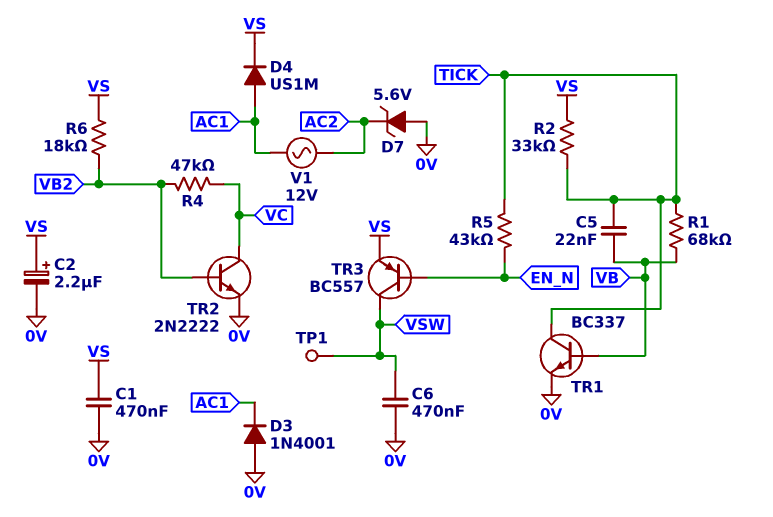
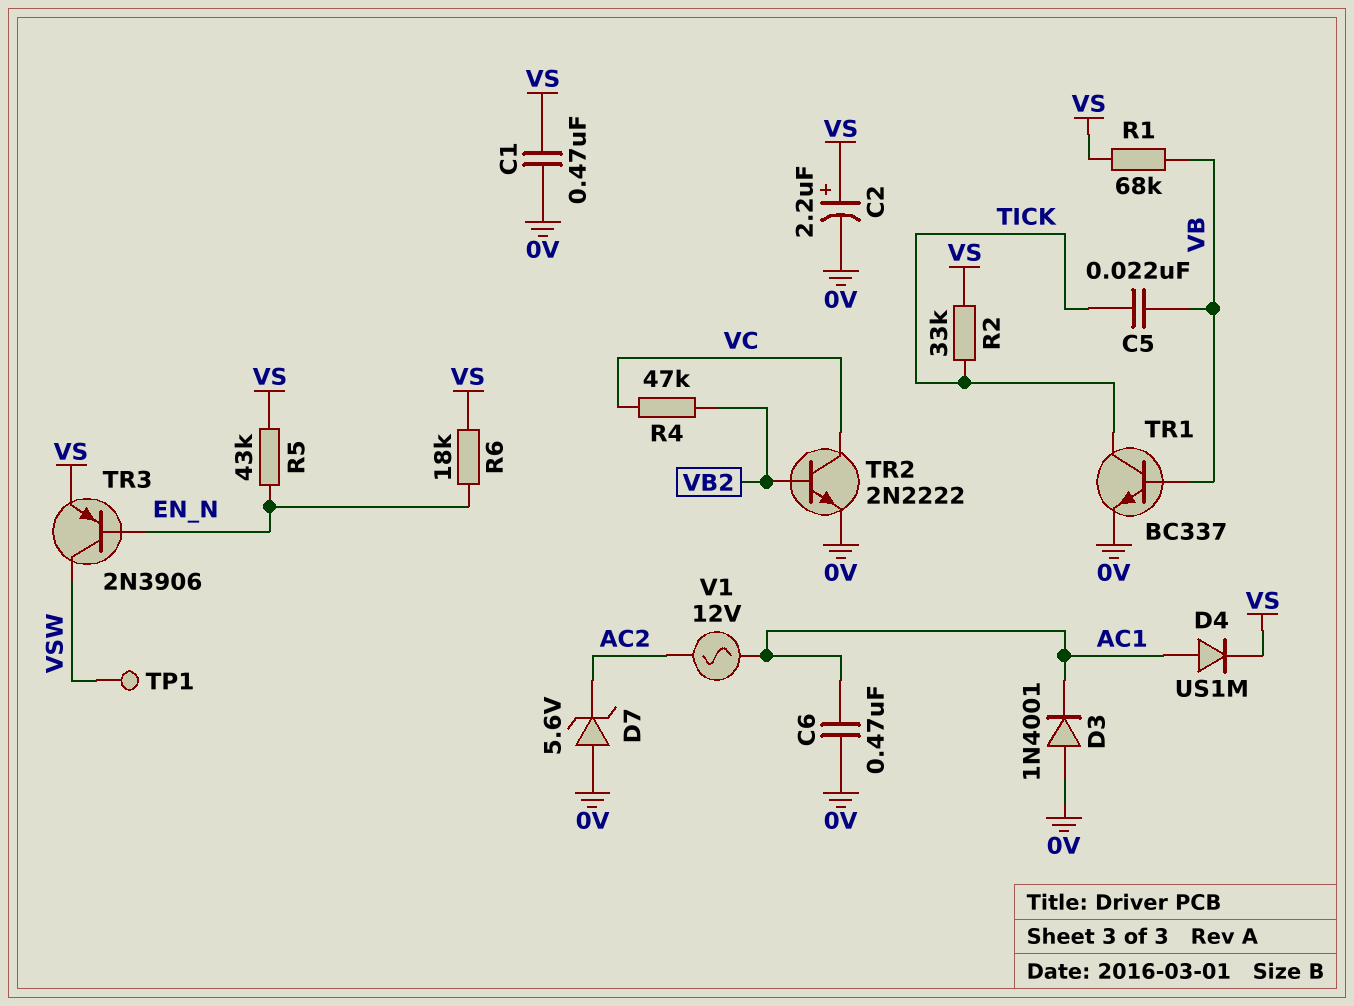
C6: 470nF (0V, VSW) -> 470nF (0V, AC1)
R1: 68k (TICK, VB) -> 68k (VB, VS)
R5: 43k (EN_N, TICK) -> 43k (EN_N, VS)
R6: 18k (VB2, VS) -> 18k (EN_N, VS)
TR3: PNP BC557 (B EN_N, C VSW, E VS) -> PNP 2N3906 (B EN_N, C VSW, E VS)

